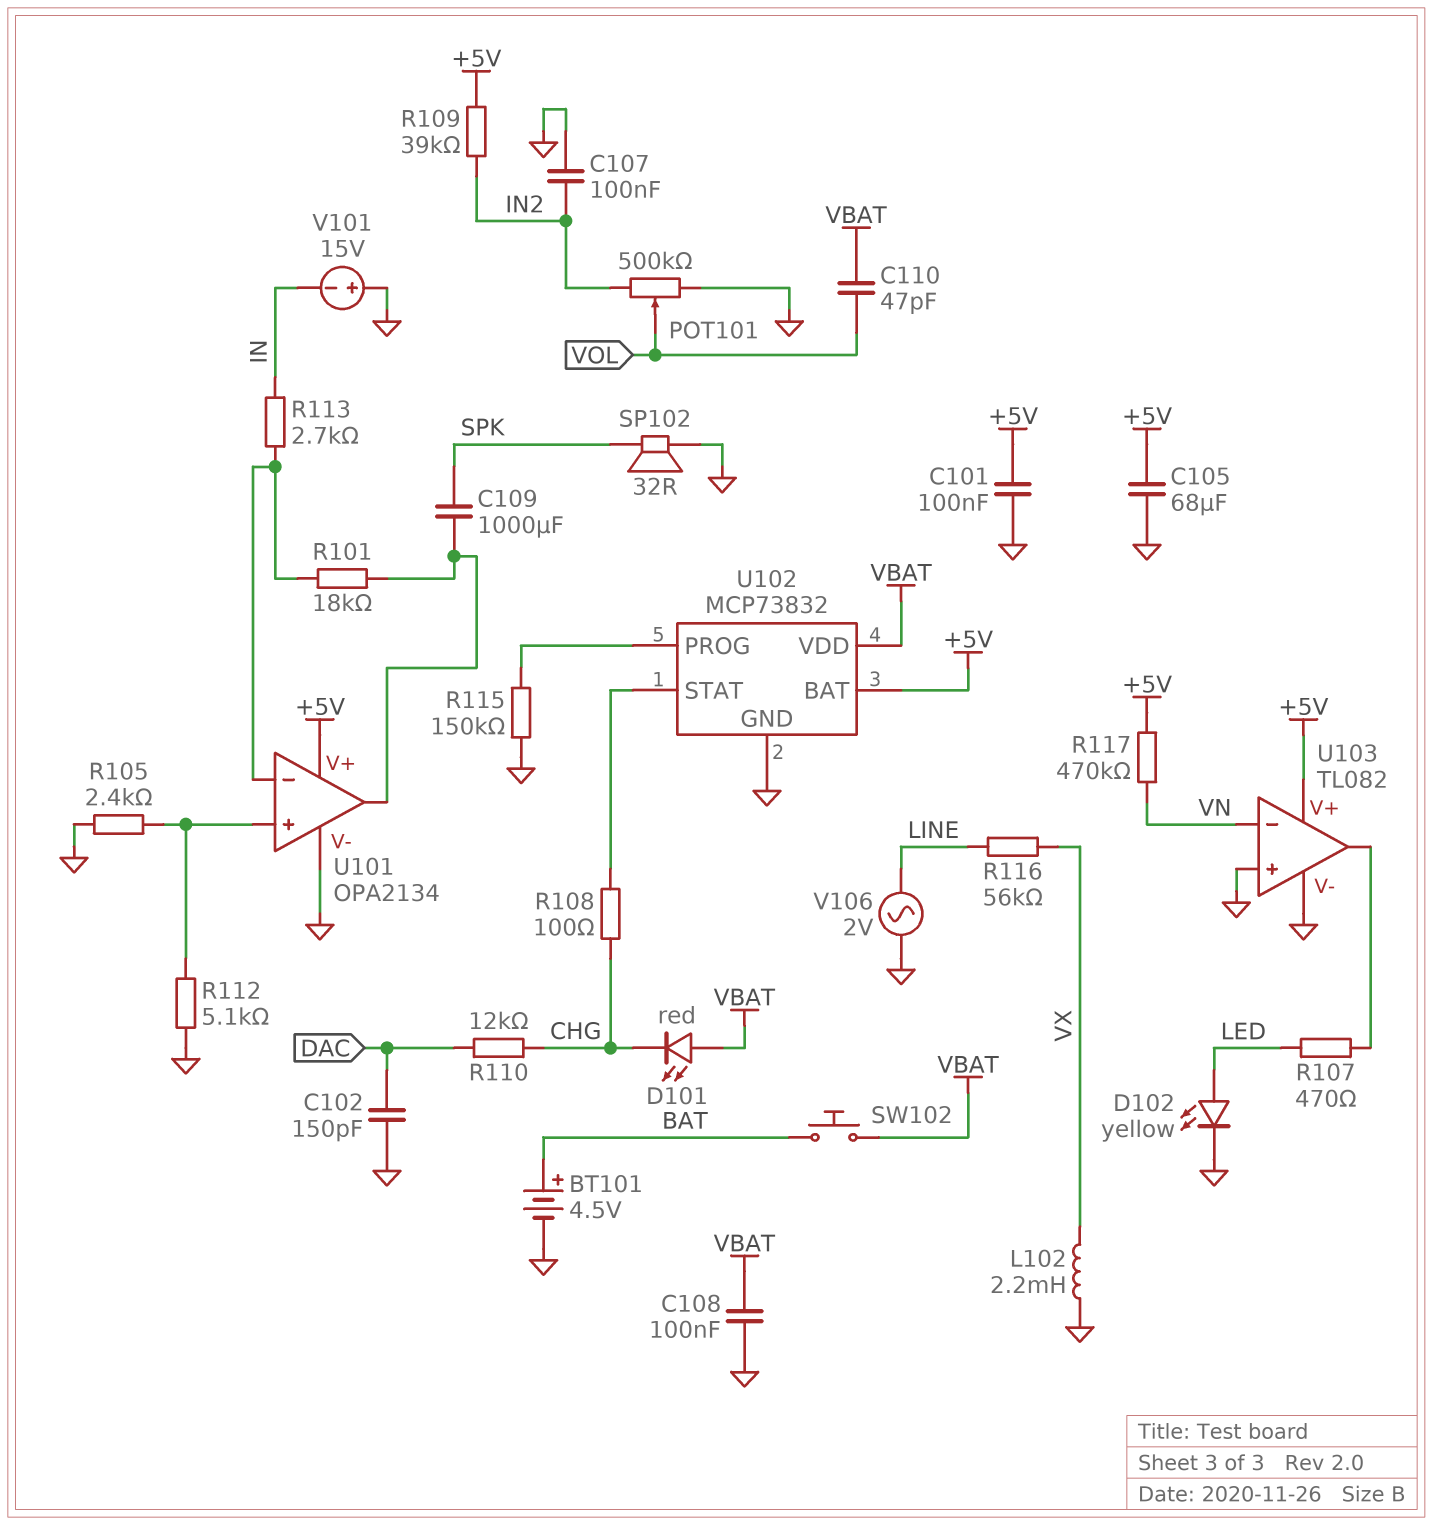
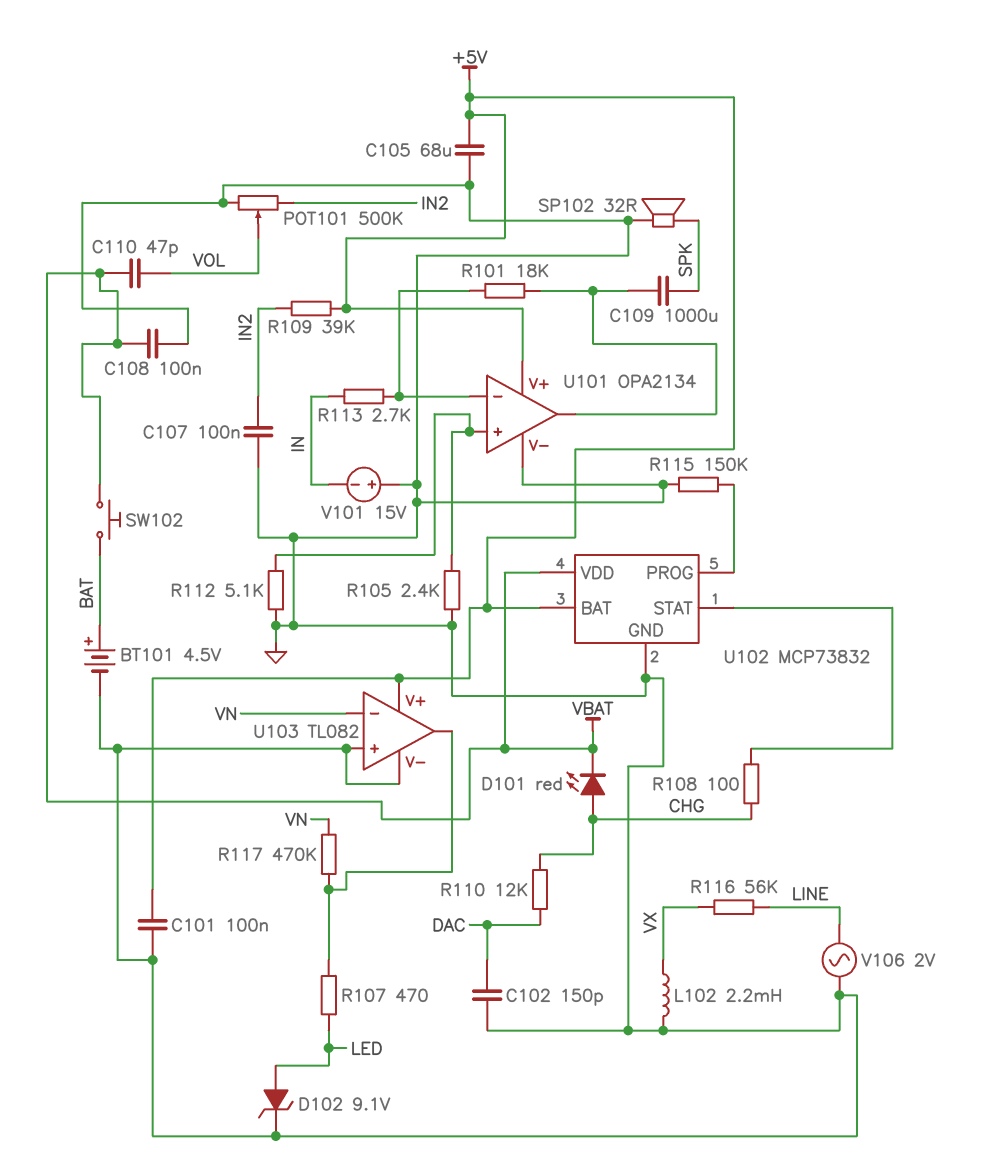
D101: LED red (A VBAT, K CHG) -> LED red (A CHG, K VBAT)
D102: LED yellow (A LED, K GND) -> zener 9.1V (A LED, K GND)
R117: 470k (+5V, VN) -> 470k (U103/out, VN)

